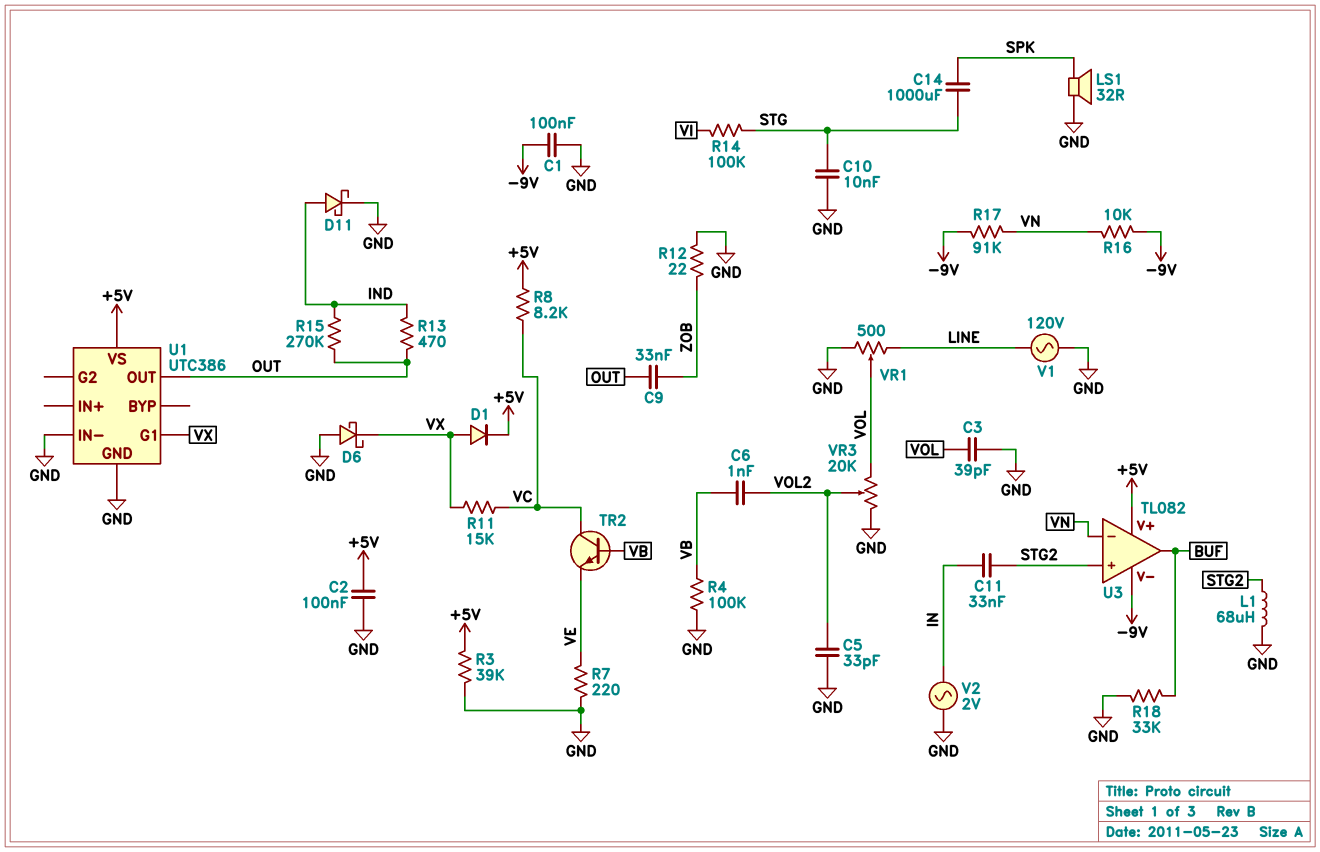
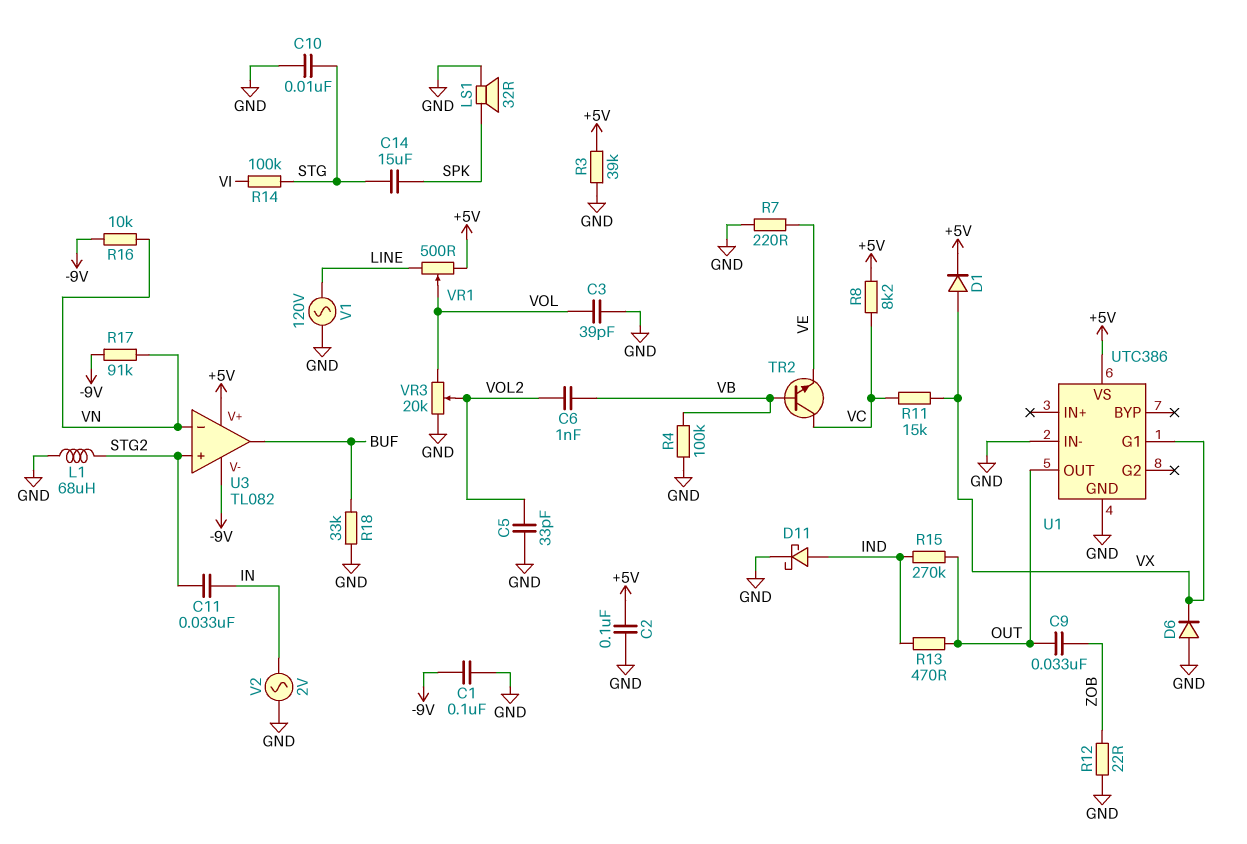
C14: 1000uF (SPK, STG) -> 15uF (SPK, STG)
D6: schottky (A GND, K VX) -> diode (A GND, K VX)
VR1: 500 (GND, LINE, wiper VOL) -> 500 (+5V, LINE, wiper VOL)

